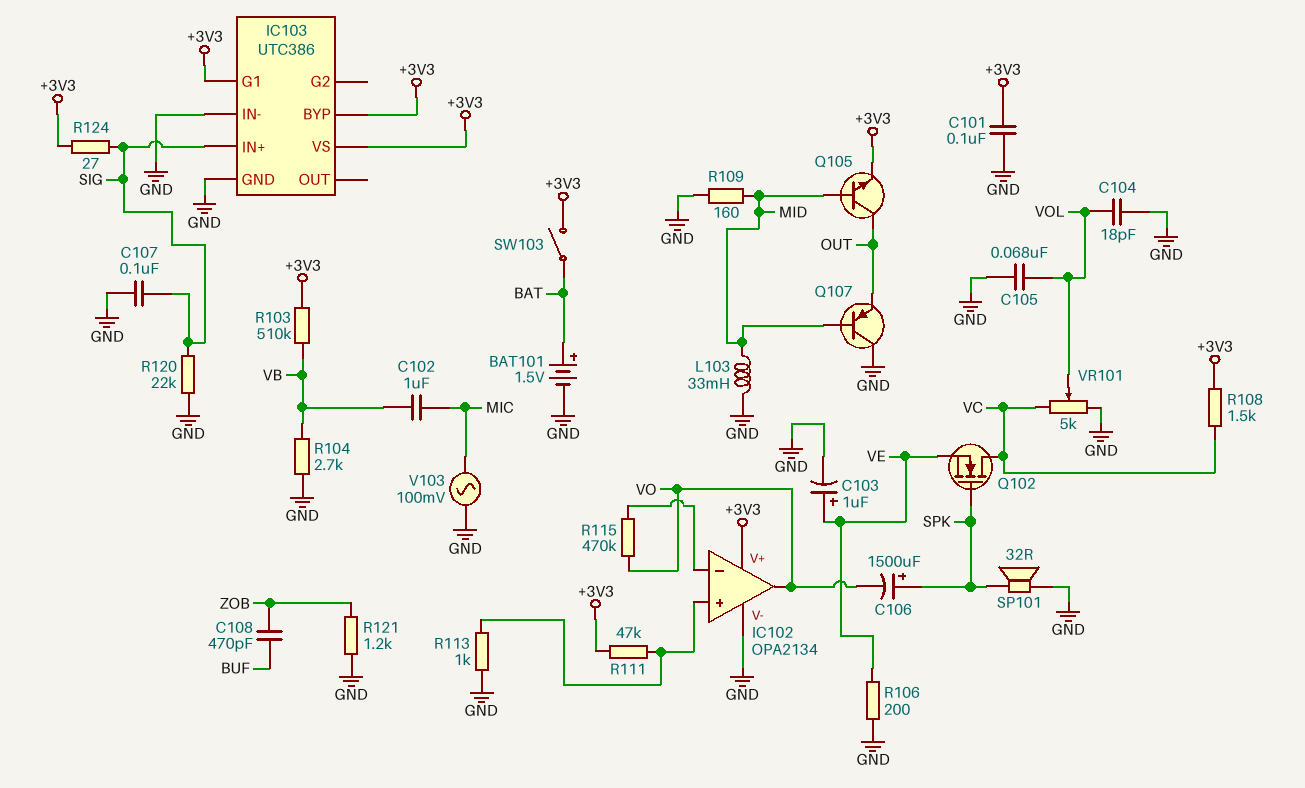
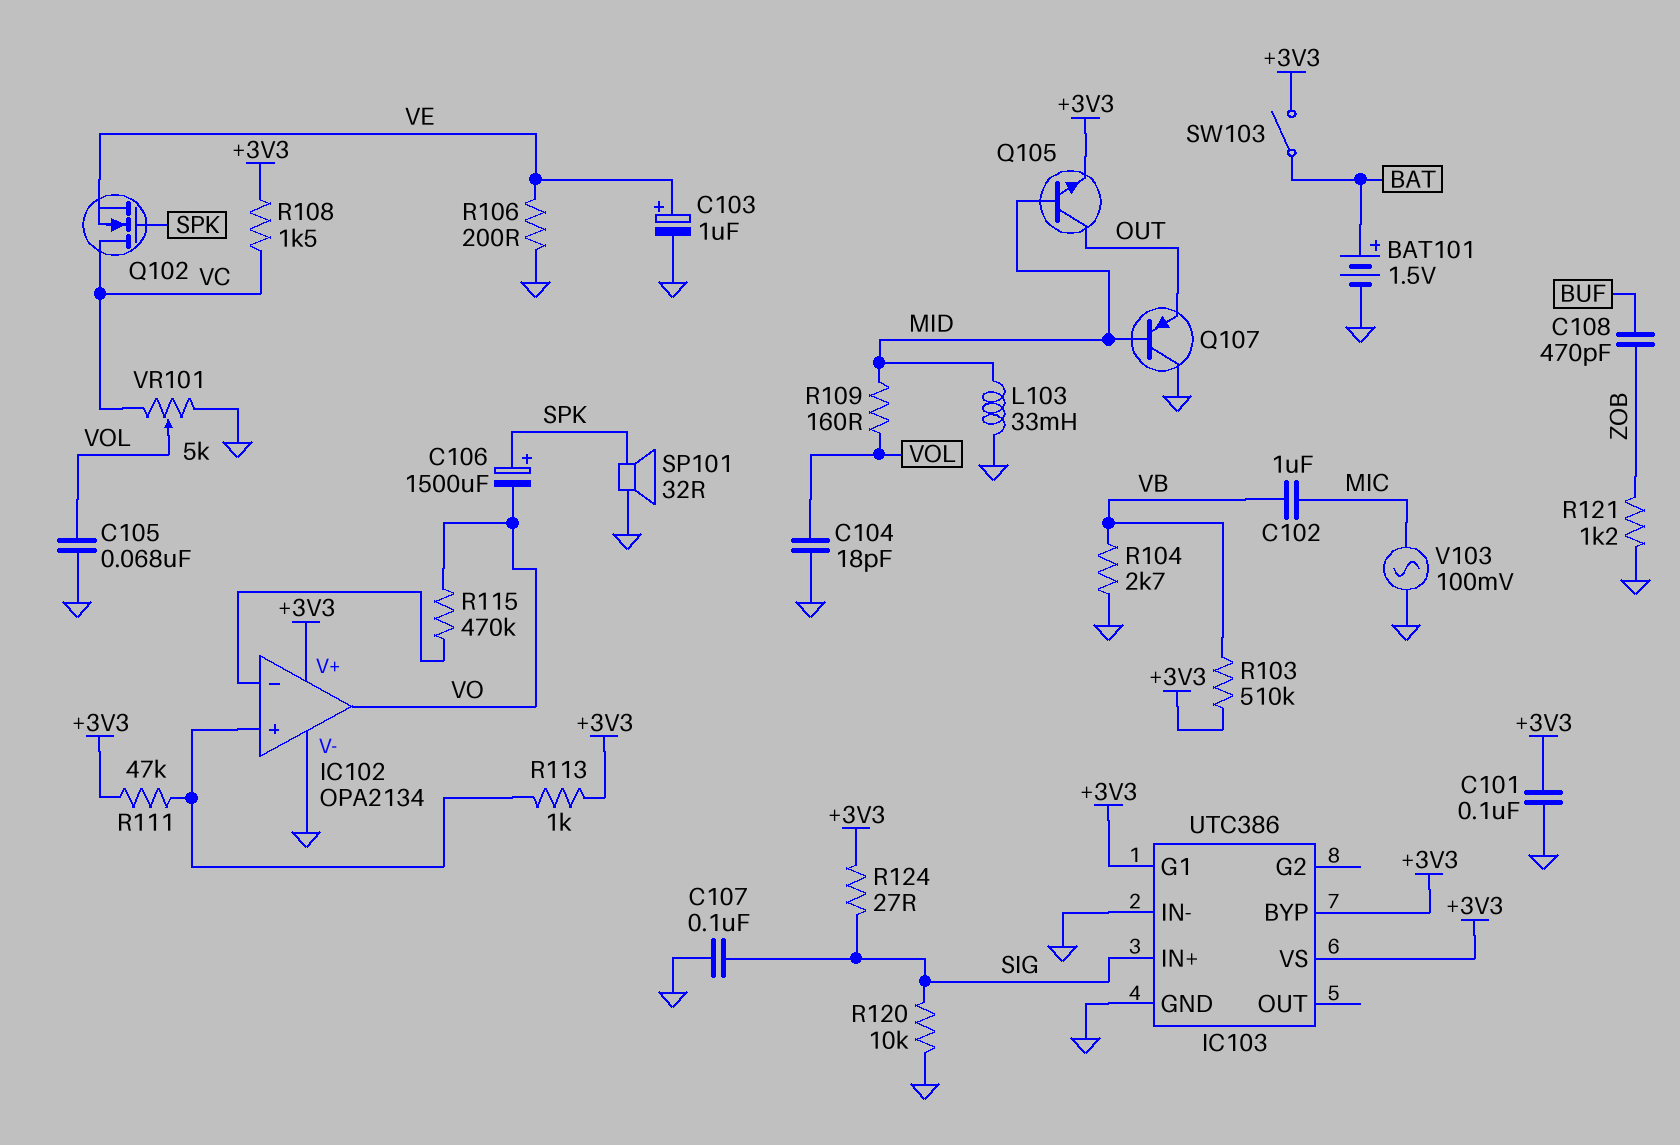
R109: 160 (GND, MID) -> 160 (MID, VOL)
R113: 1k (GND, IC102/in+) -> 1k (+3V3, IC102/in+)
R120: 22k (GND, SIG) -> 10k (GND, SIG)

